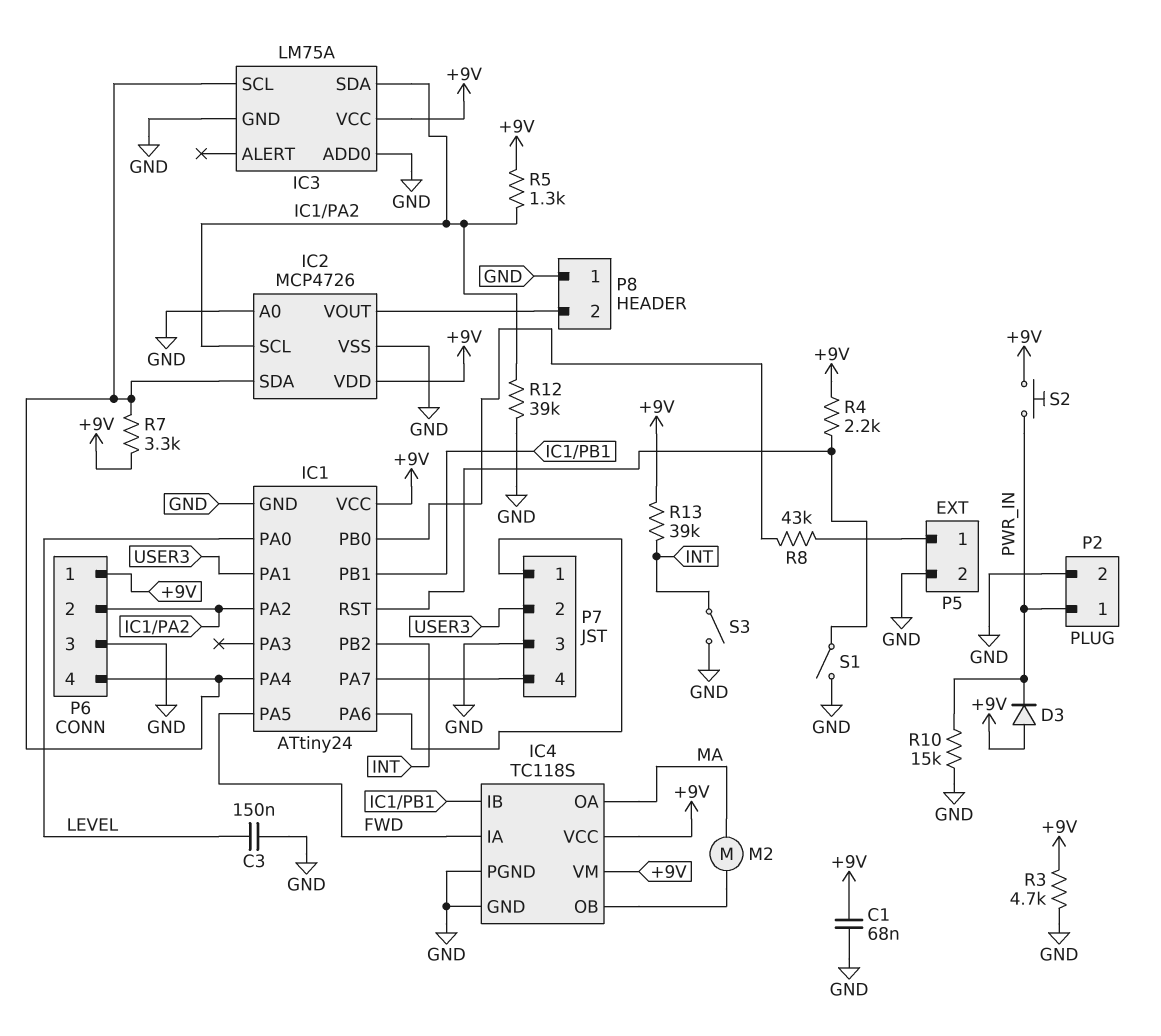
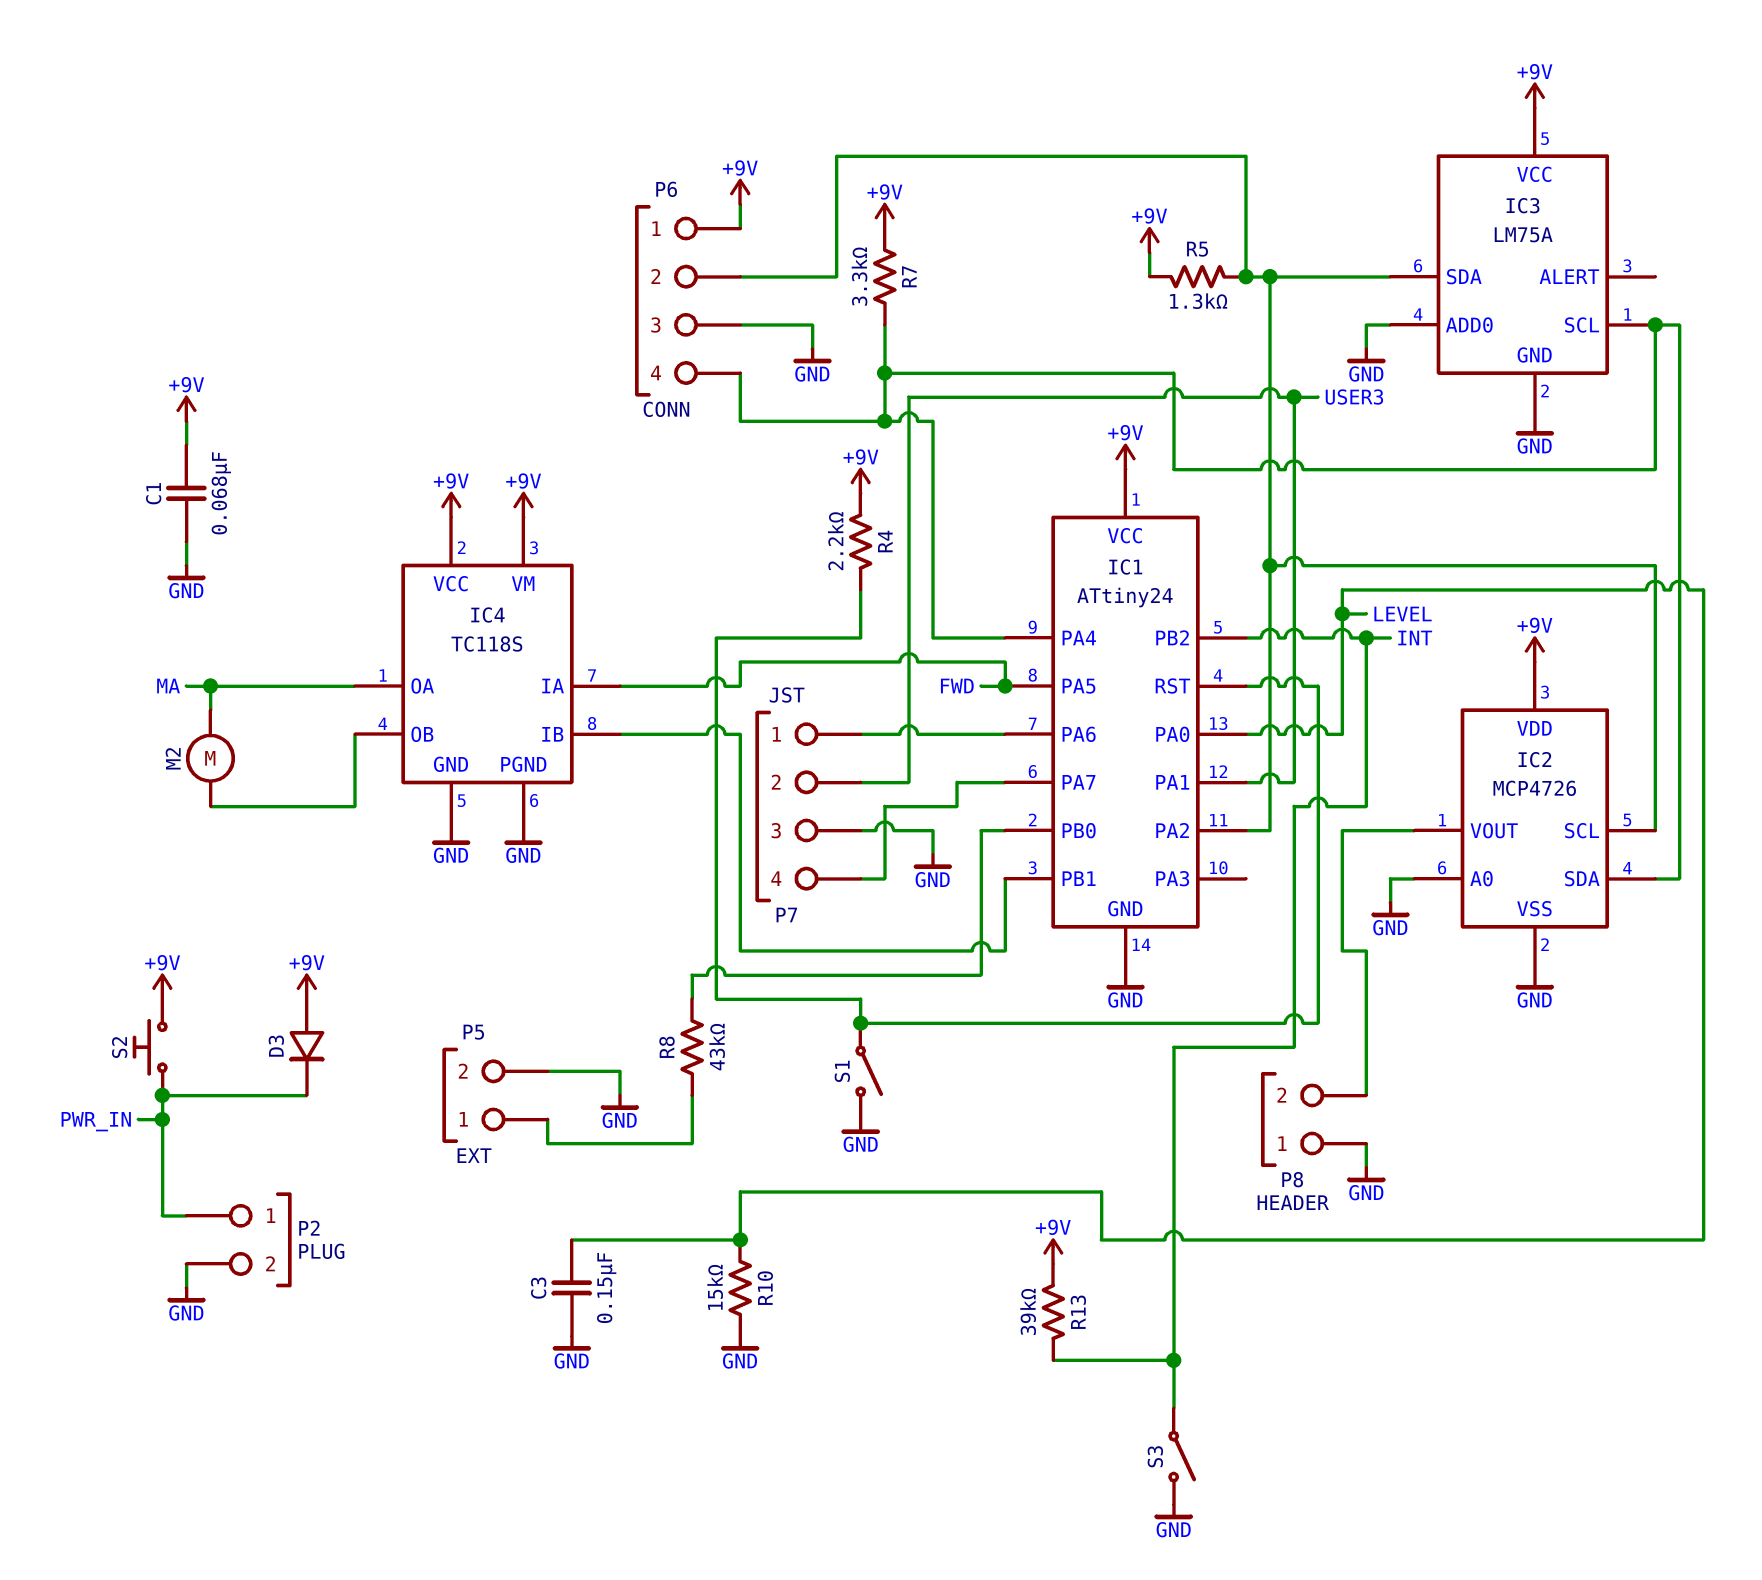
R3: 4.7k (+9V, GND) -> none
R10: 15k (GND, PWR_IN) -> 15k (GND, LEVEL)
R12: 39k (GND, IC1/PA2) -> none

